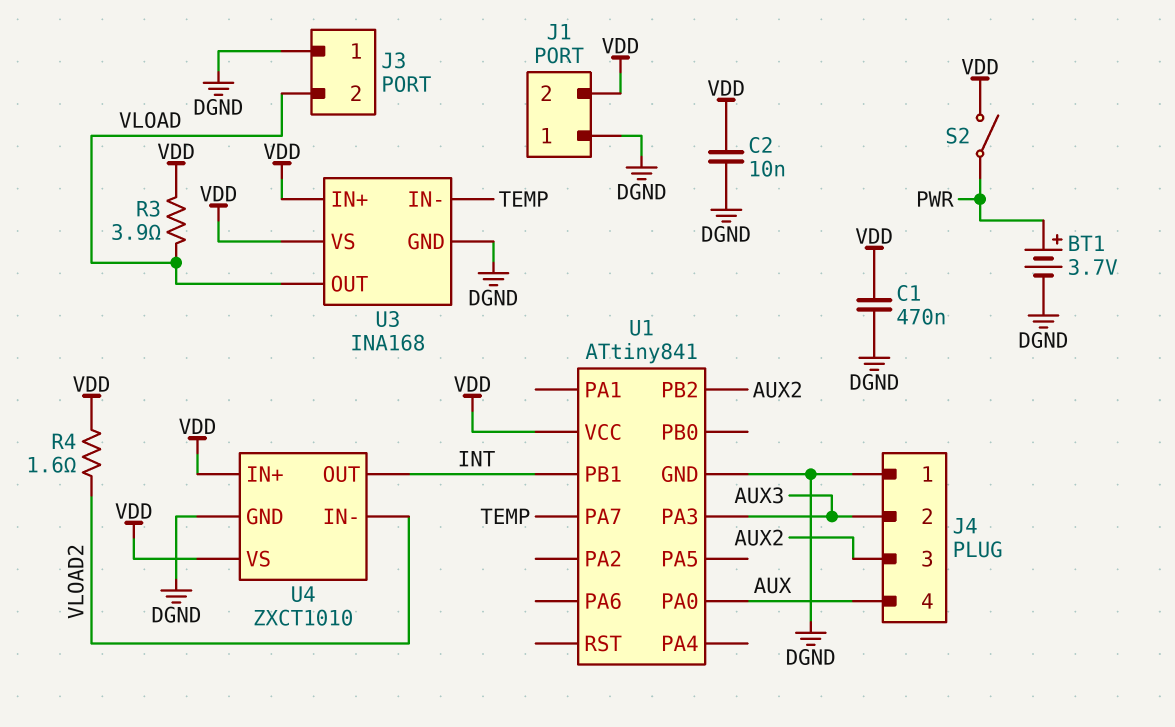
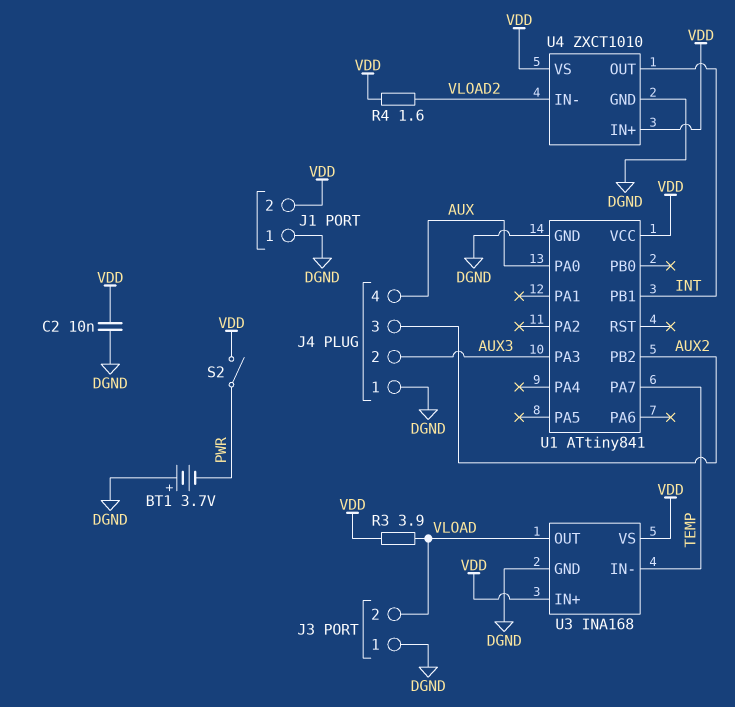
BT1: 3.7V (plus PWR, minus DGND) -> 3.7V (plus DGND, minus PWR)
C1: 470nF (DGND, VDD) -> none

